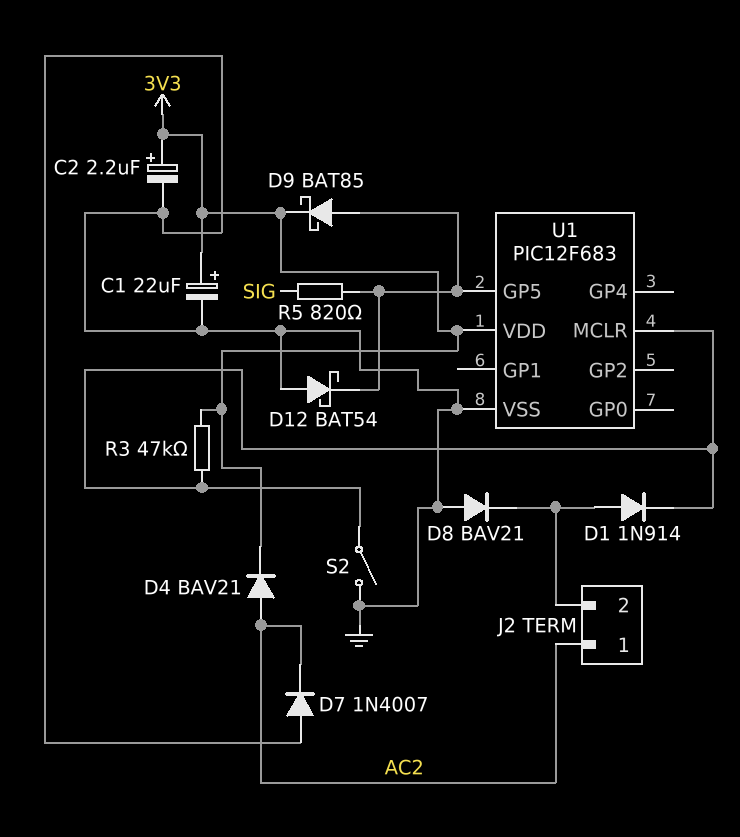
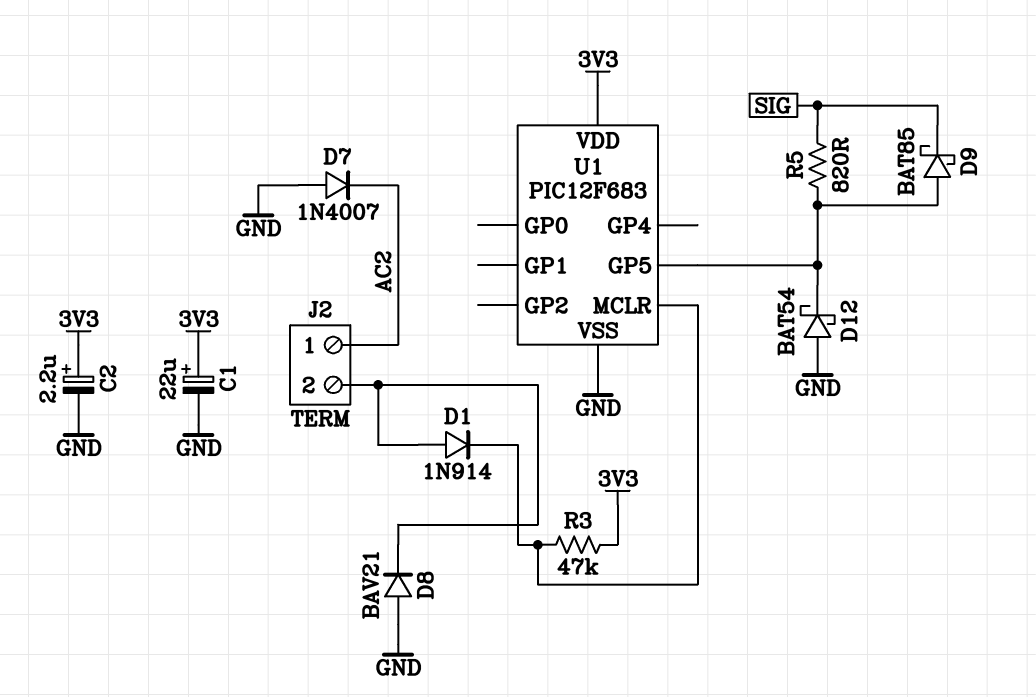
D4: diode BAV21 (A AC2, K 3V3) -> none
D9: schottky BAT85 (A U1/GP5, K 3V3) -> schottky BAT85 (A U1/GP5, K SIG)
S2: switch (GND, U1/MCLR) -> none

